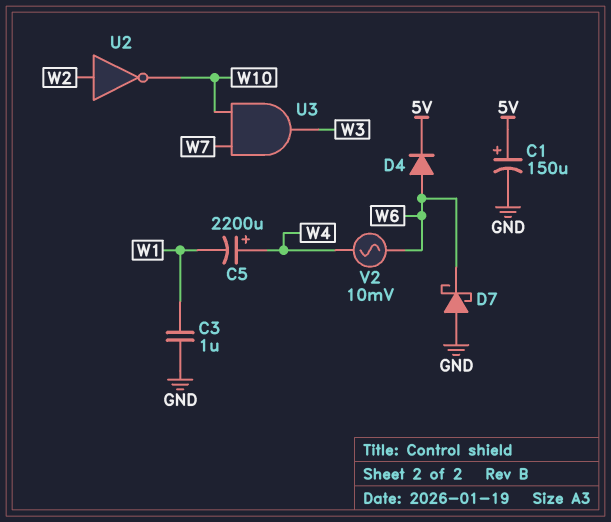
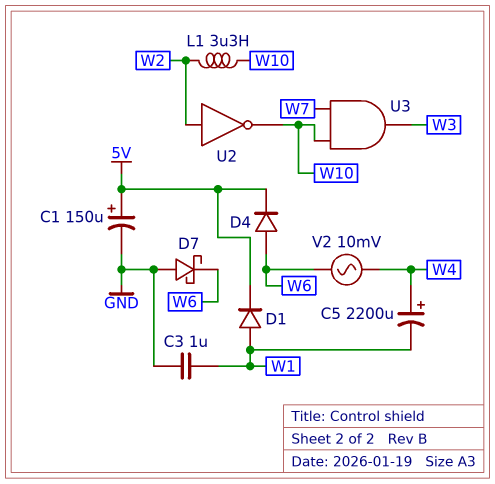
D1: none -> diode (A W1, K 5V)
L1: none -> 3.3uH (W2, W10)

